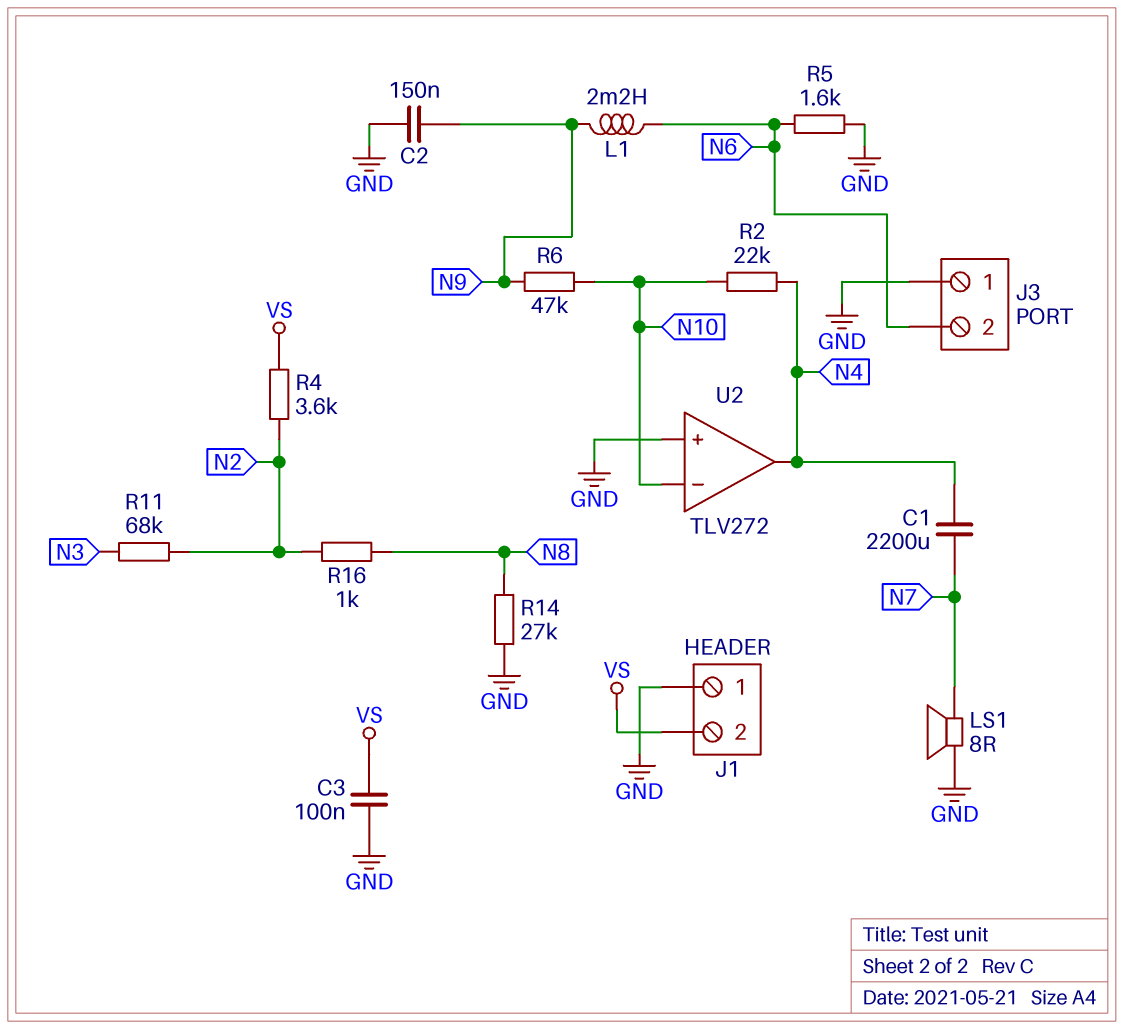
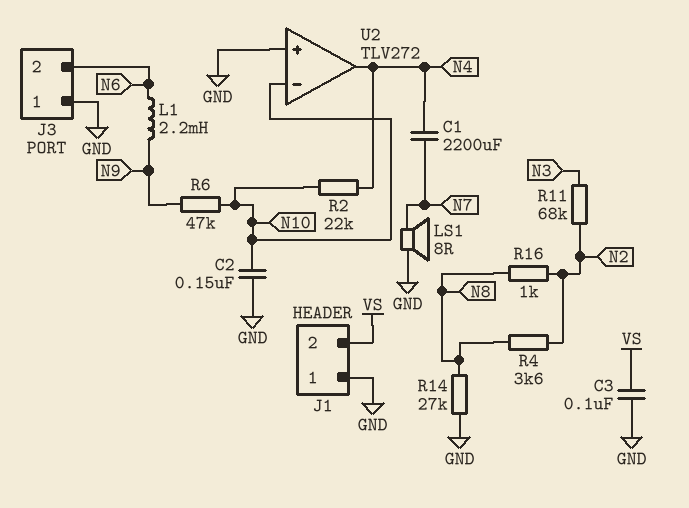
C2: 150nF (GND, N9) -> 150nF (GND, N10)
R4: 3.6k (N2, VS) -> 3.6k (N2, N8)
R5: 1.6k (GND, N6) -> none

